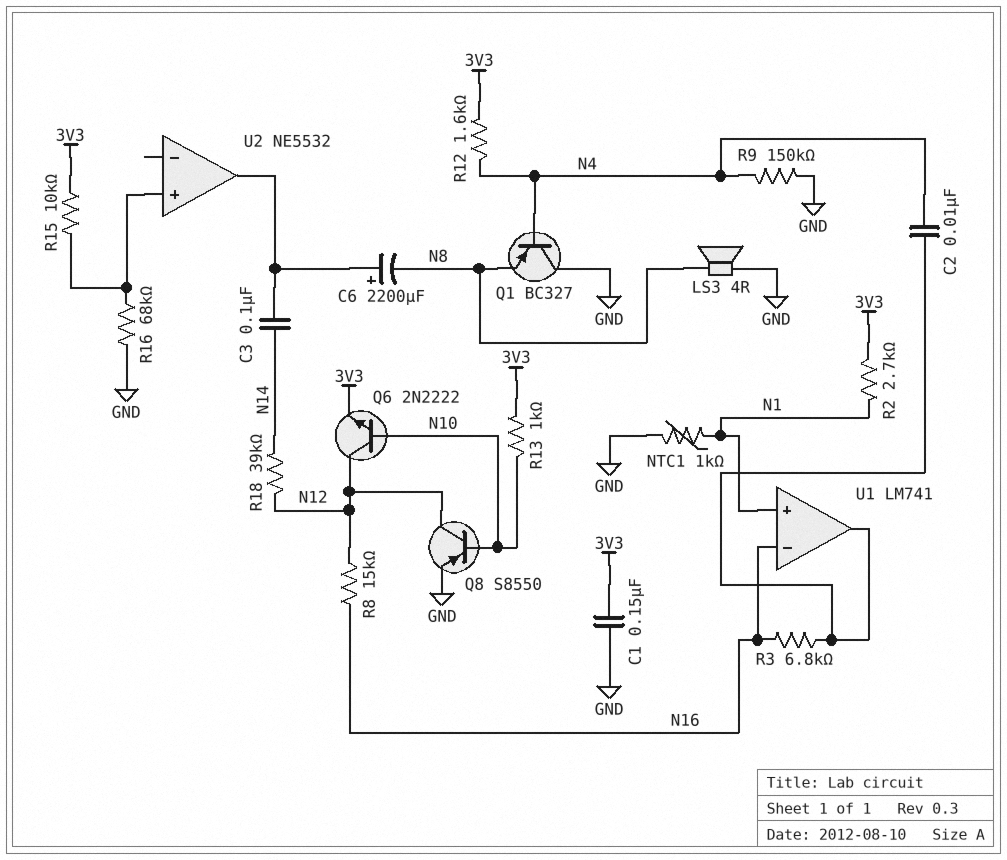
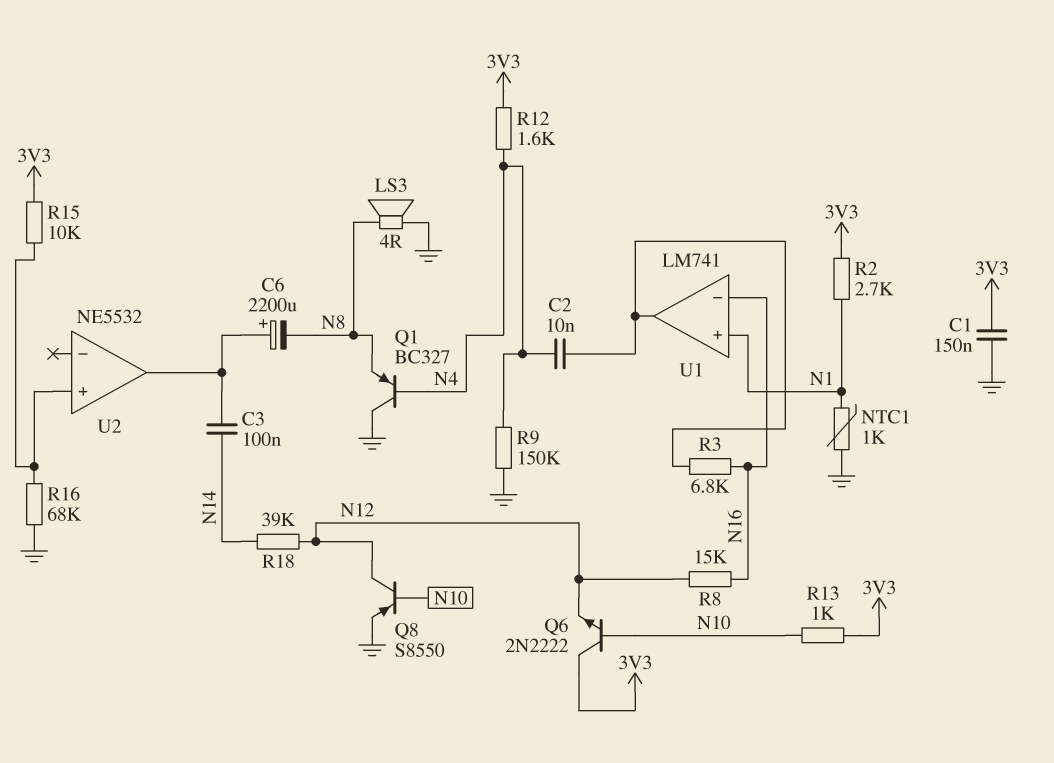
Q6: NPN 2N2222 (B N10, C N12, E 3V3) -> NPN 2N2222 (B N10, C 3V3, E N12)

